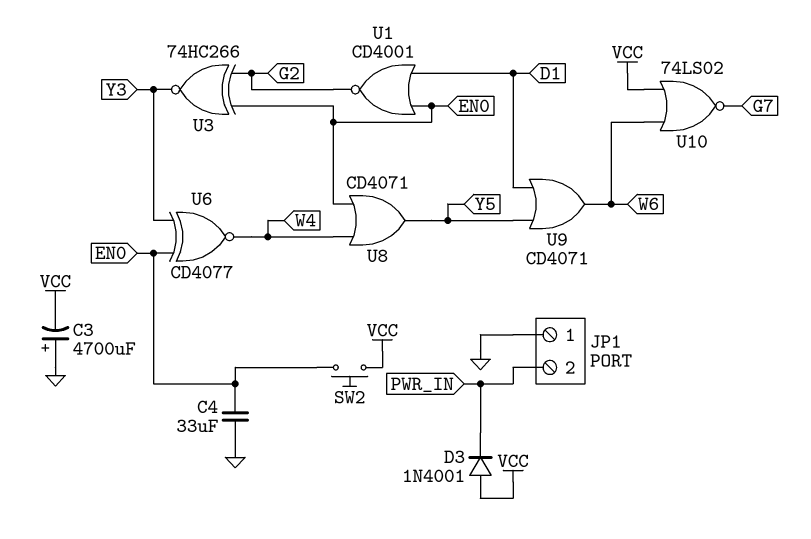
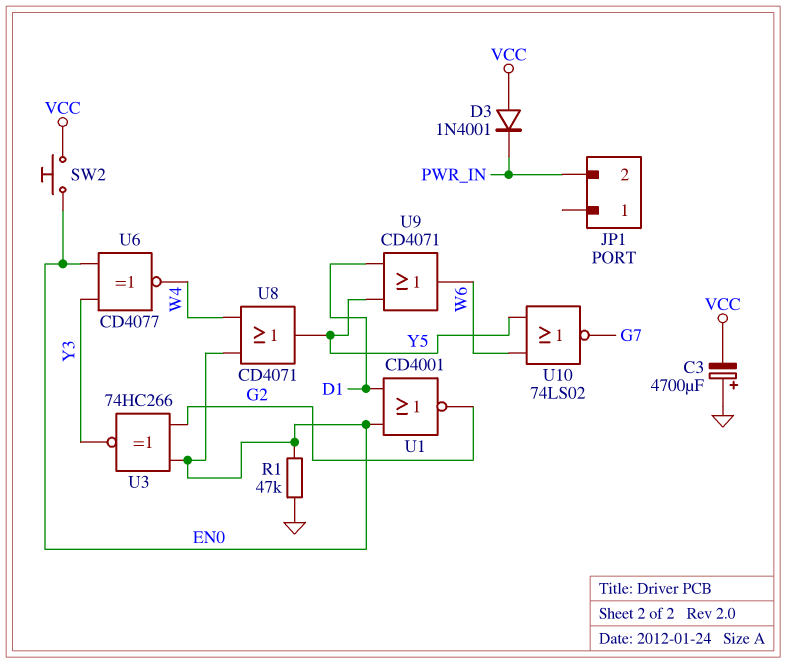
C4: 33uF (EN0, GND) -> none
JP1 pin 1: GND -> none
R1: none -> 47k (EN0, GND)
U10: NOR 74LS02 (in VCC, in W6, out G7) -> NOR 74LS02 (in W6, in Y5, out G7)

